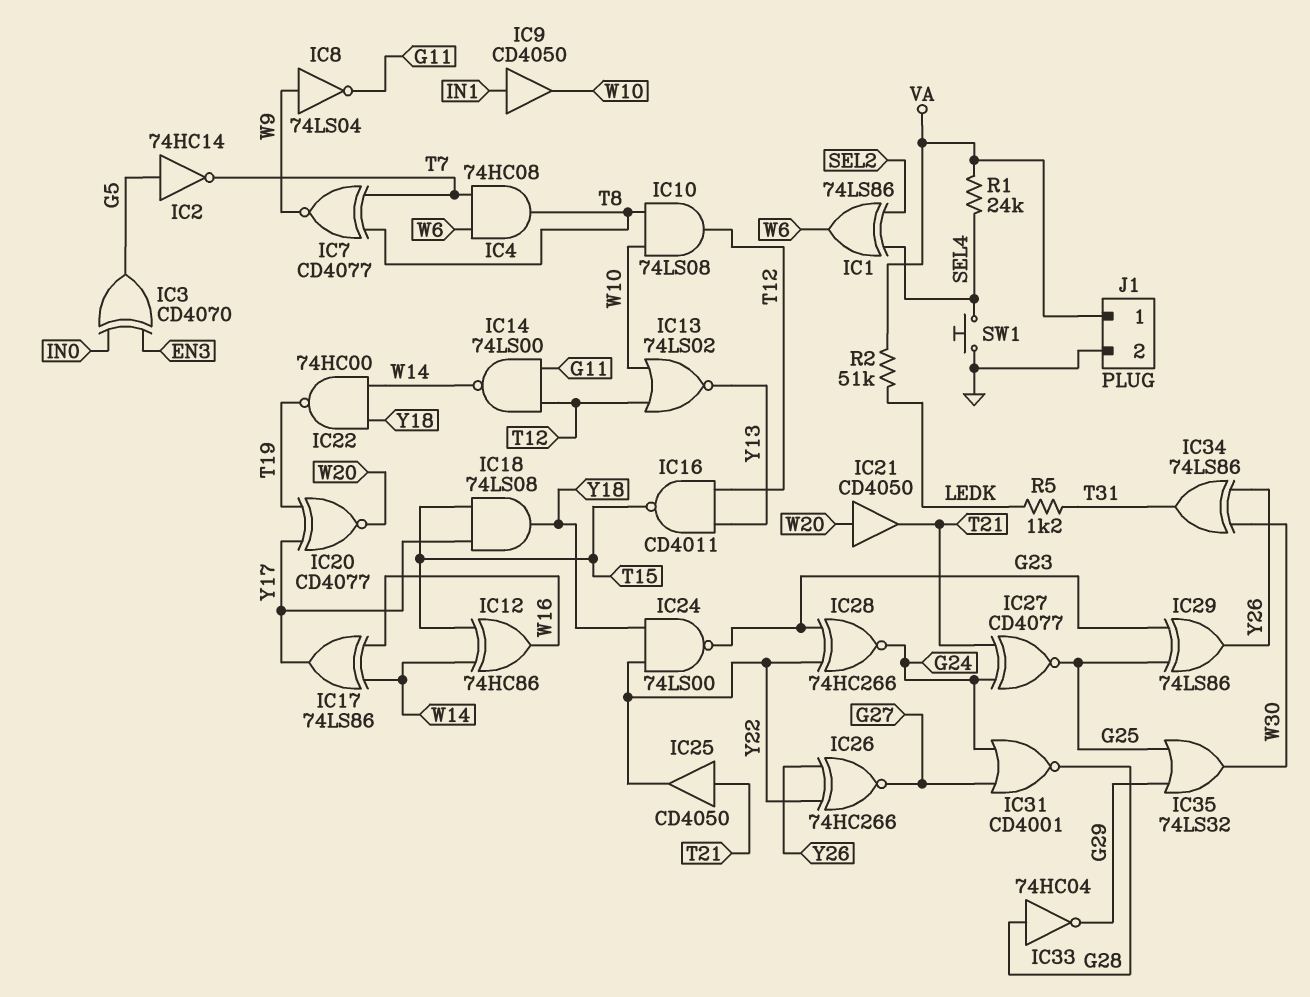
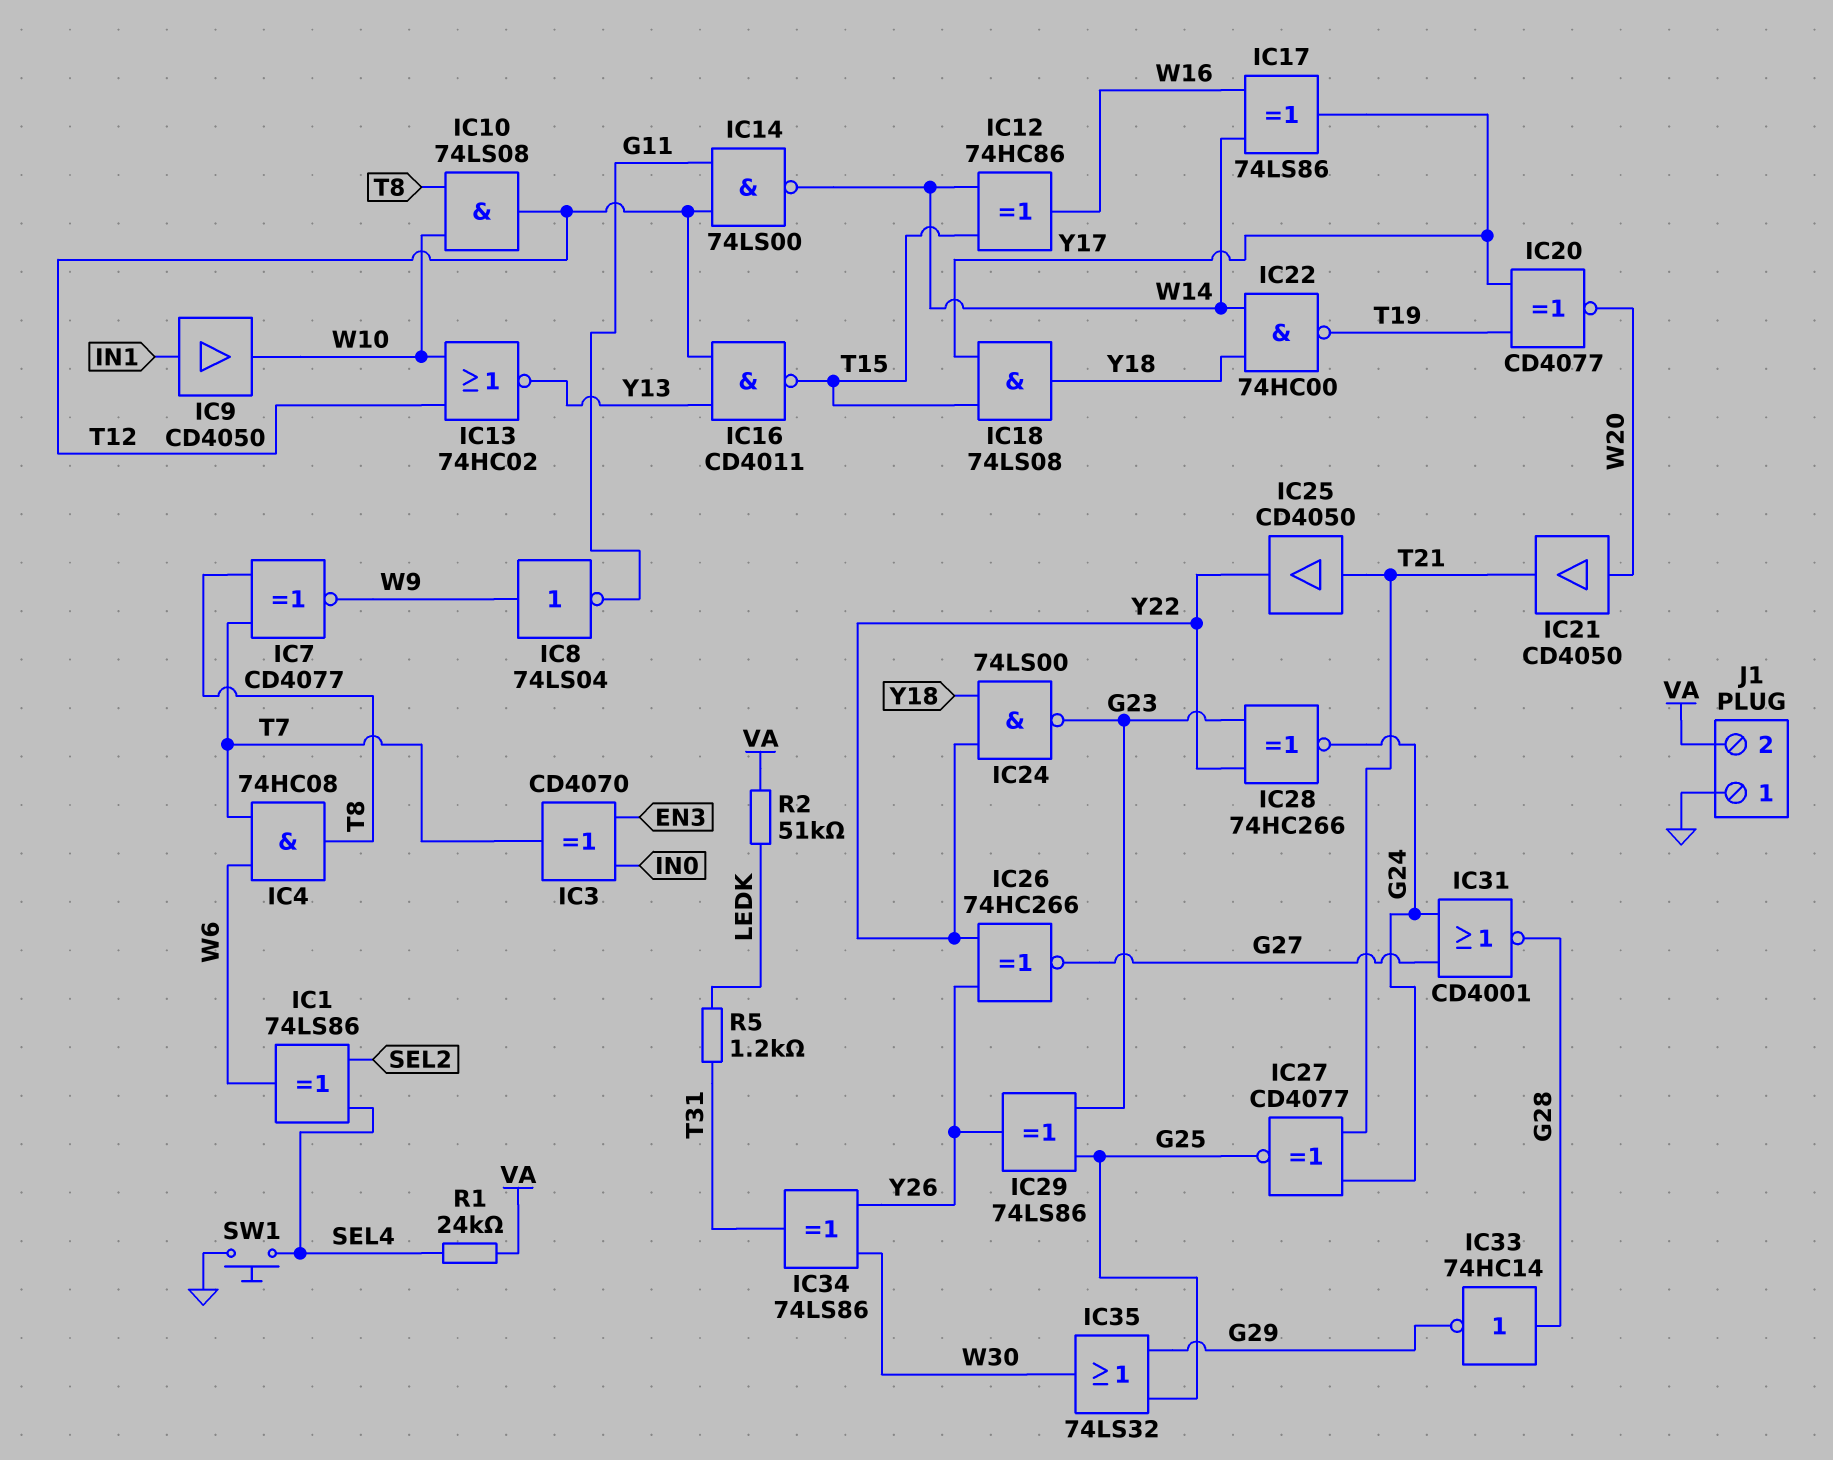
IC2: NOT 74HC14 (in G5, out T7) -> none
IC3: XOR CD4070 (in EN3, in IN0, out G5) -> XOR CD4070 (in EN3, in IN0, out T7)
IC13: NOR 74LS02 (in T12, in W10, out Y13) -> NOR 74HC02 (in T12, in W10, out Y13)
IC33: NOT 74HC04 (in G28, out G29) -> NOT 74HC14 (in G28, out G29)
J1 pin 1: VA -> GND
J1 pin 2: GND -> VA

